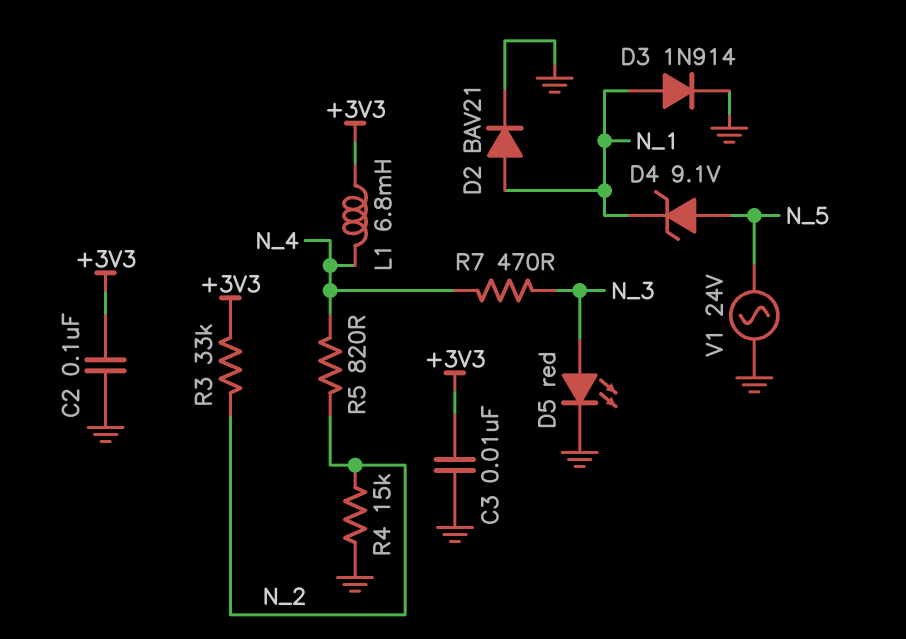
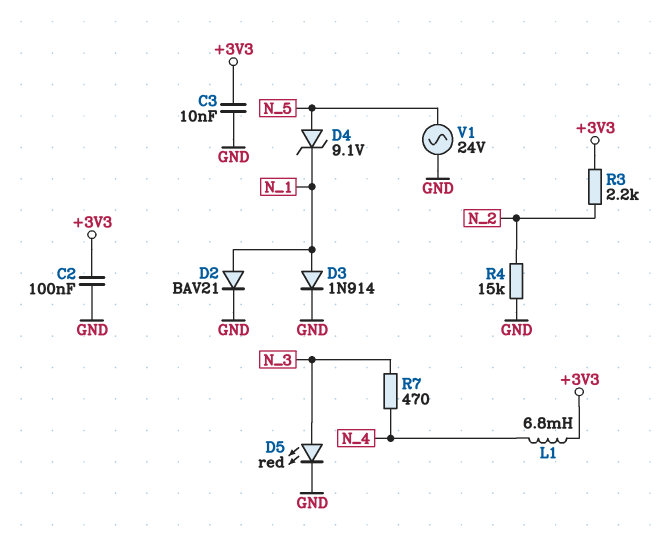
R3: 33k (+3V3, N_2) -> 2.2k (+3V3, N_2)
R5: 820 (N_2, N_4) -> none

